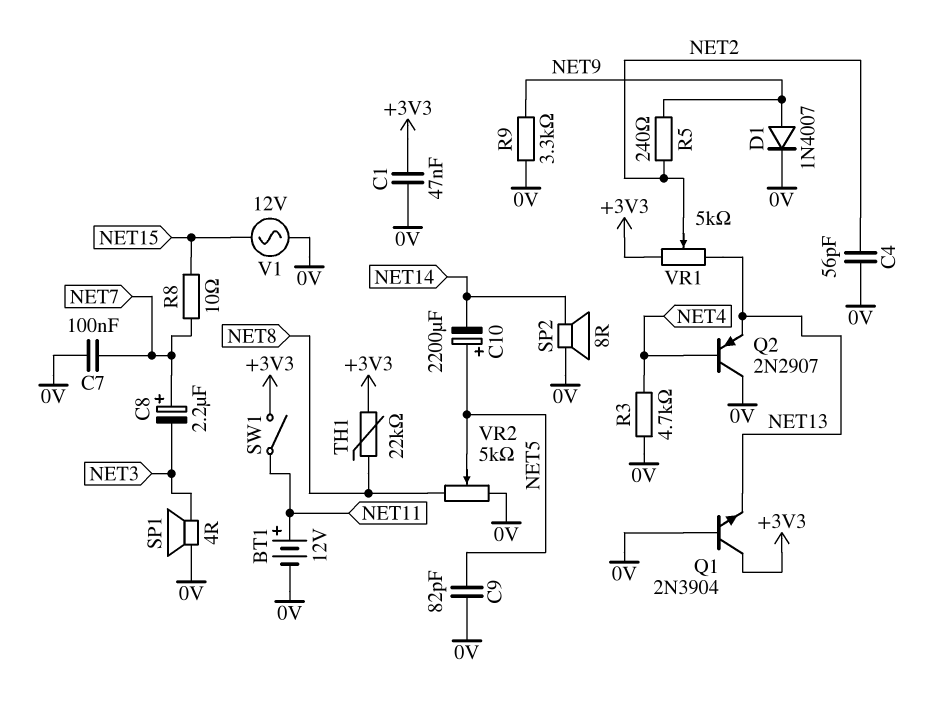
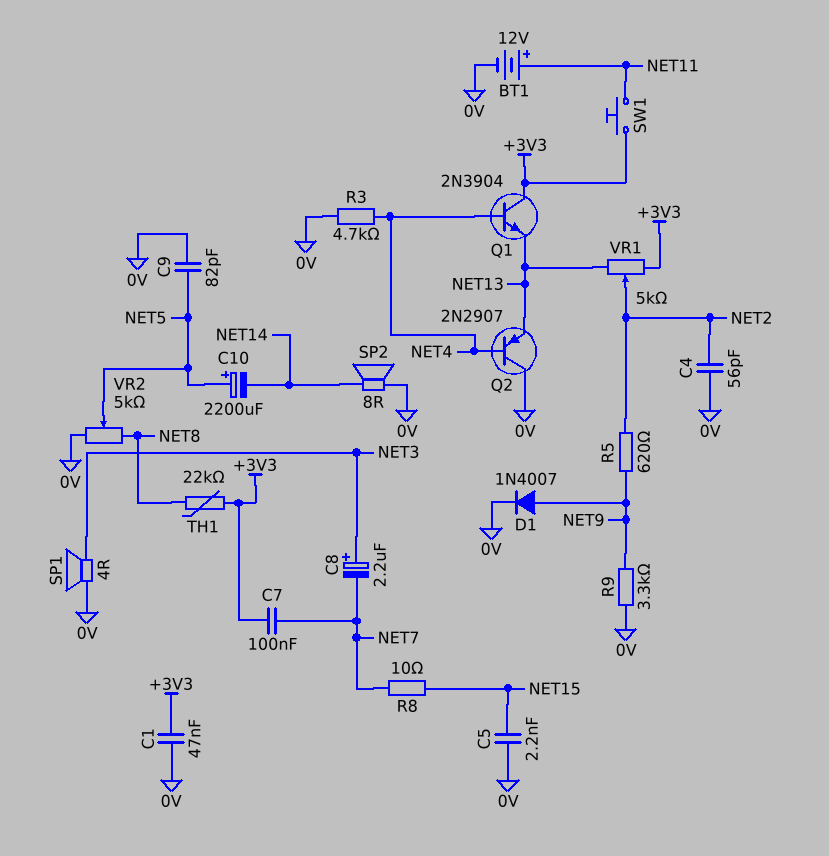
C5: none -> 2.2nF (0V, NET15)
C7: 100nF (0V, NET7) -> 100nF (+3V3, NET7)
C8: 2.2uF (plus NET7, minus NET3) -> 2.2uF (plus NET3, minus NET7)
Q1: NPN 2N3904 (B 0V, C +3V3, E NET13) -> NPN 2N3904 (B NET4, C +3V3, E NET13)
R5: 240 (NET2, NET9) -> 620 (NET2, NET9)
SW1: switch (+3V3, NET11) -> button (+3V3, NET11)
V1: AC 12V (0V, NET15) -> none

